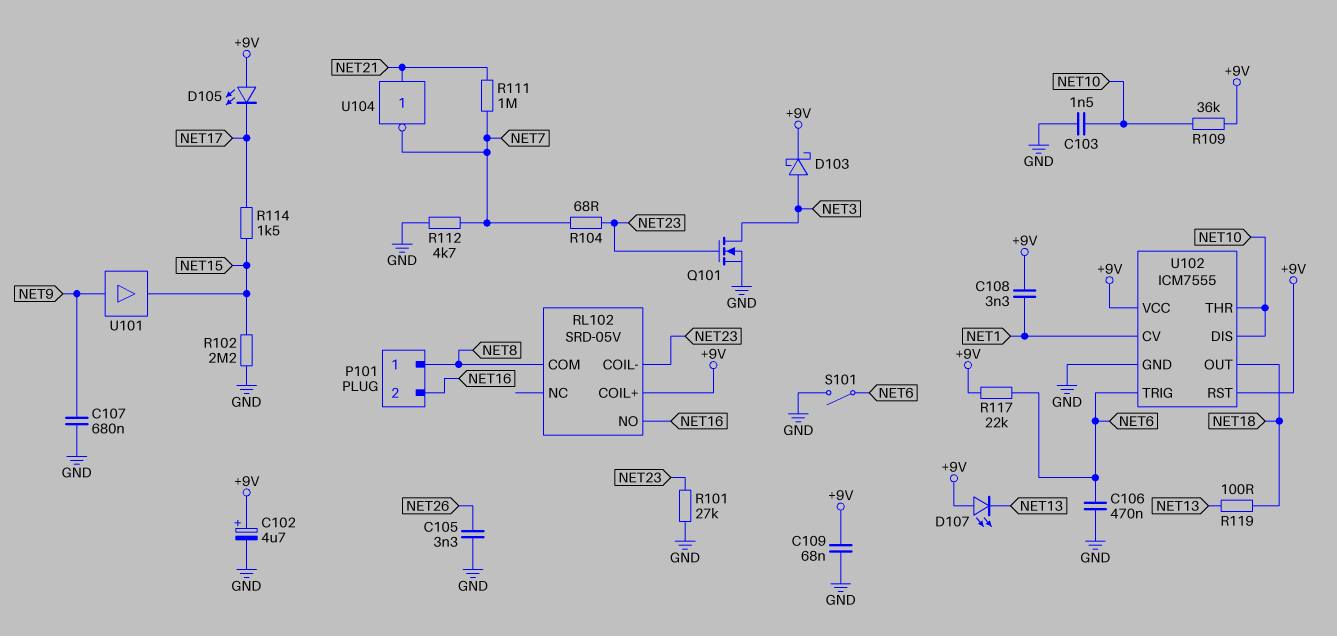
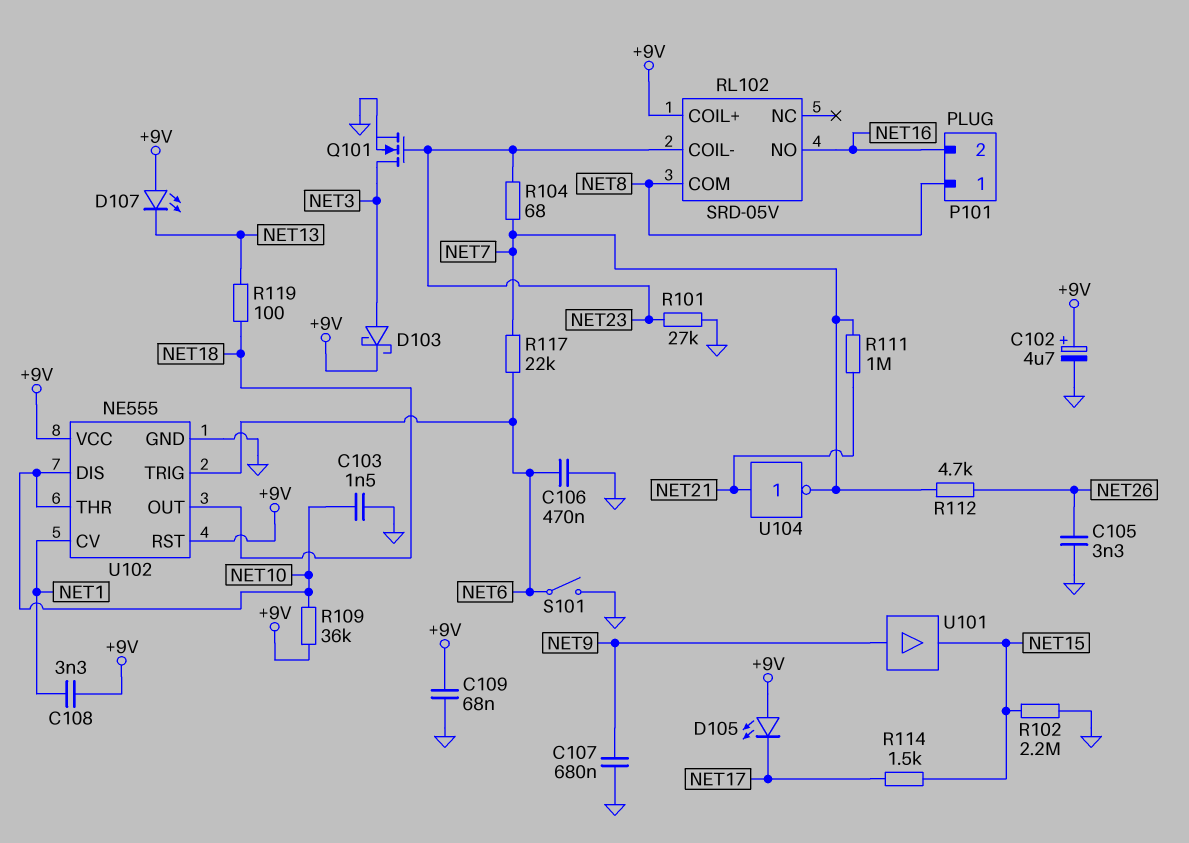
R112: 4.7k (GND, NET7) -> 4.7k (NET7, NET26)
R117: 22k (+9V, NET6) -> 22k (NET6, NET7)
U102: ICM7555 -> NE555

